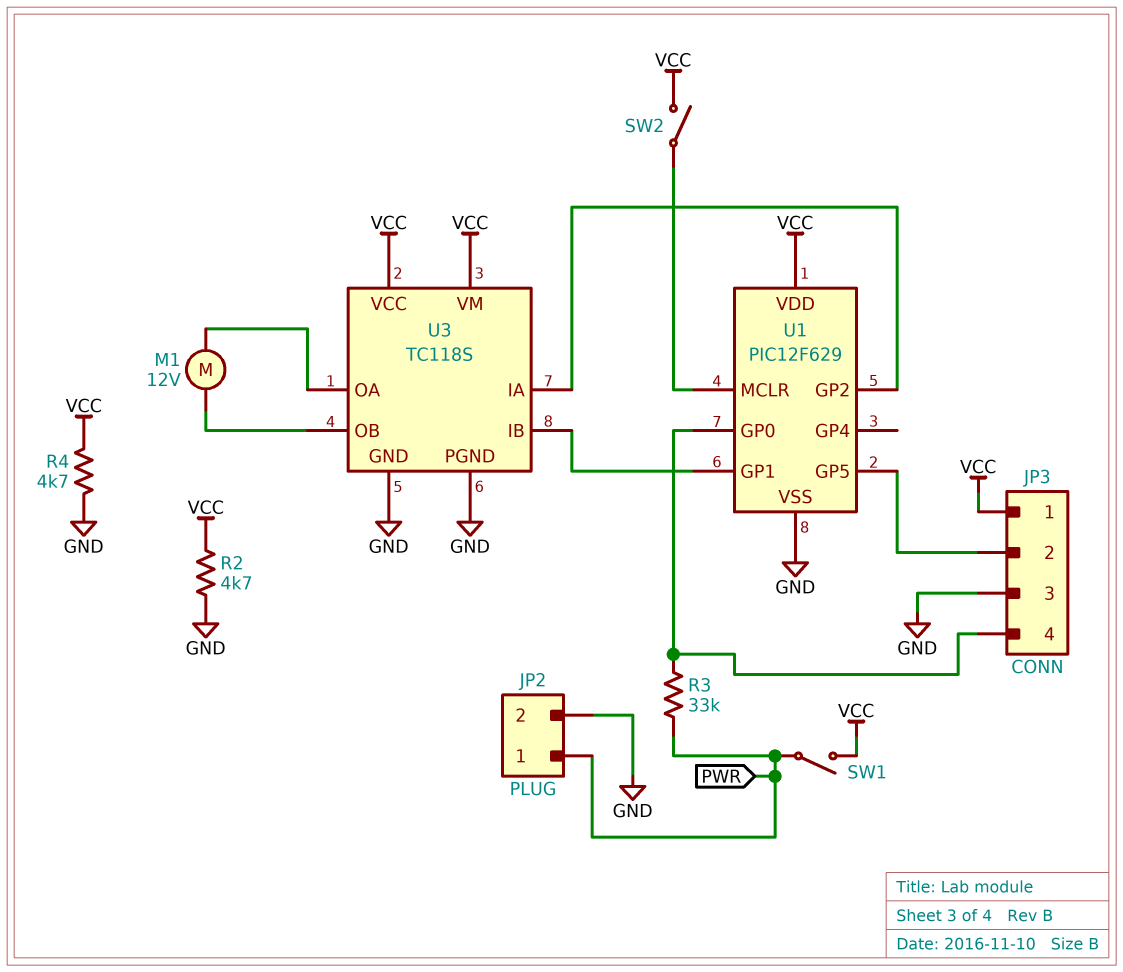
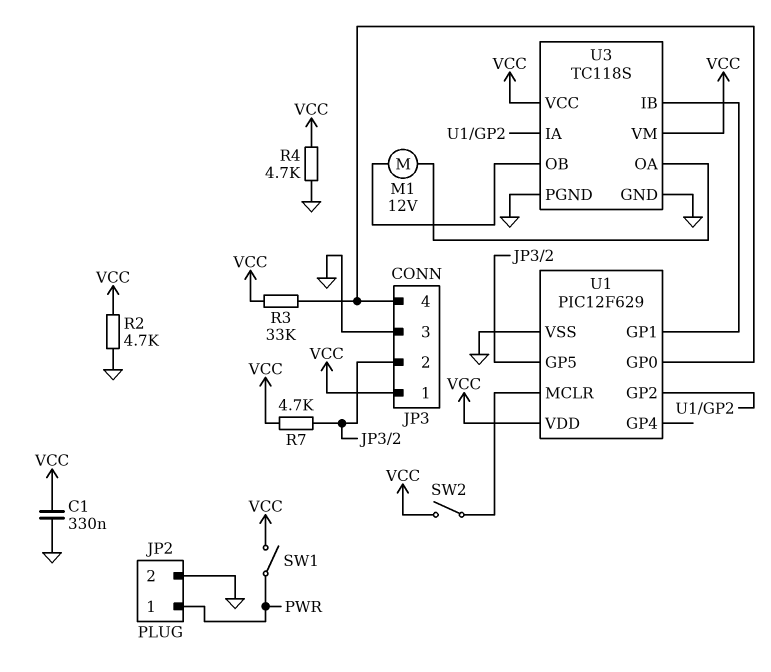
C1: none -> 330nF (GND, VCC)
R3: 33k (JP3/4, PWR) -> 33k (JP3/4, VCC)
R7: none -> 4.7k (JP3/2, VCC)

